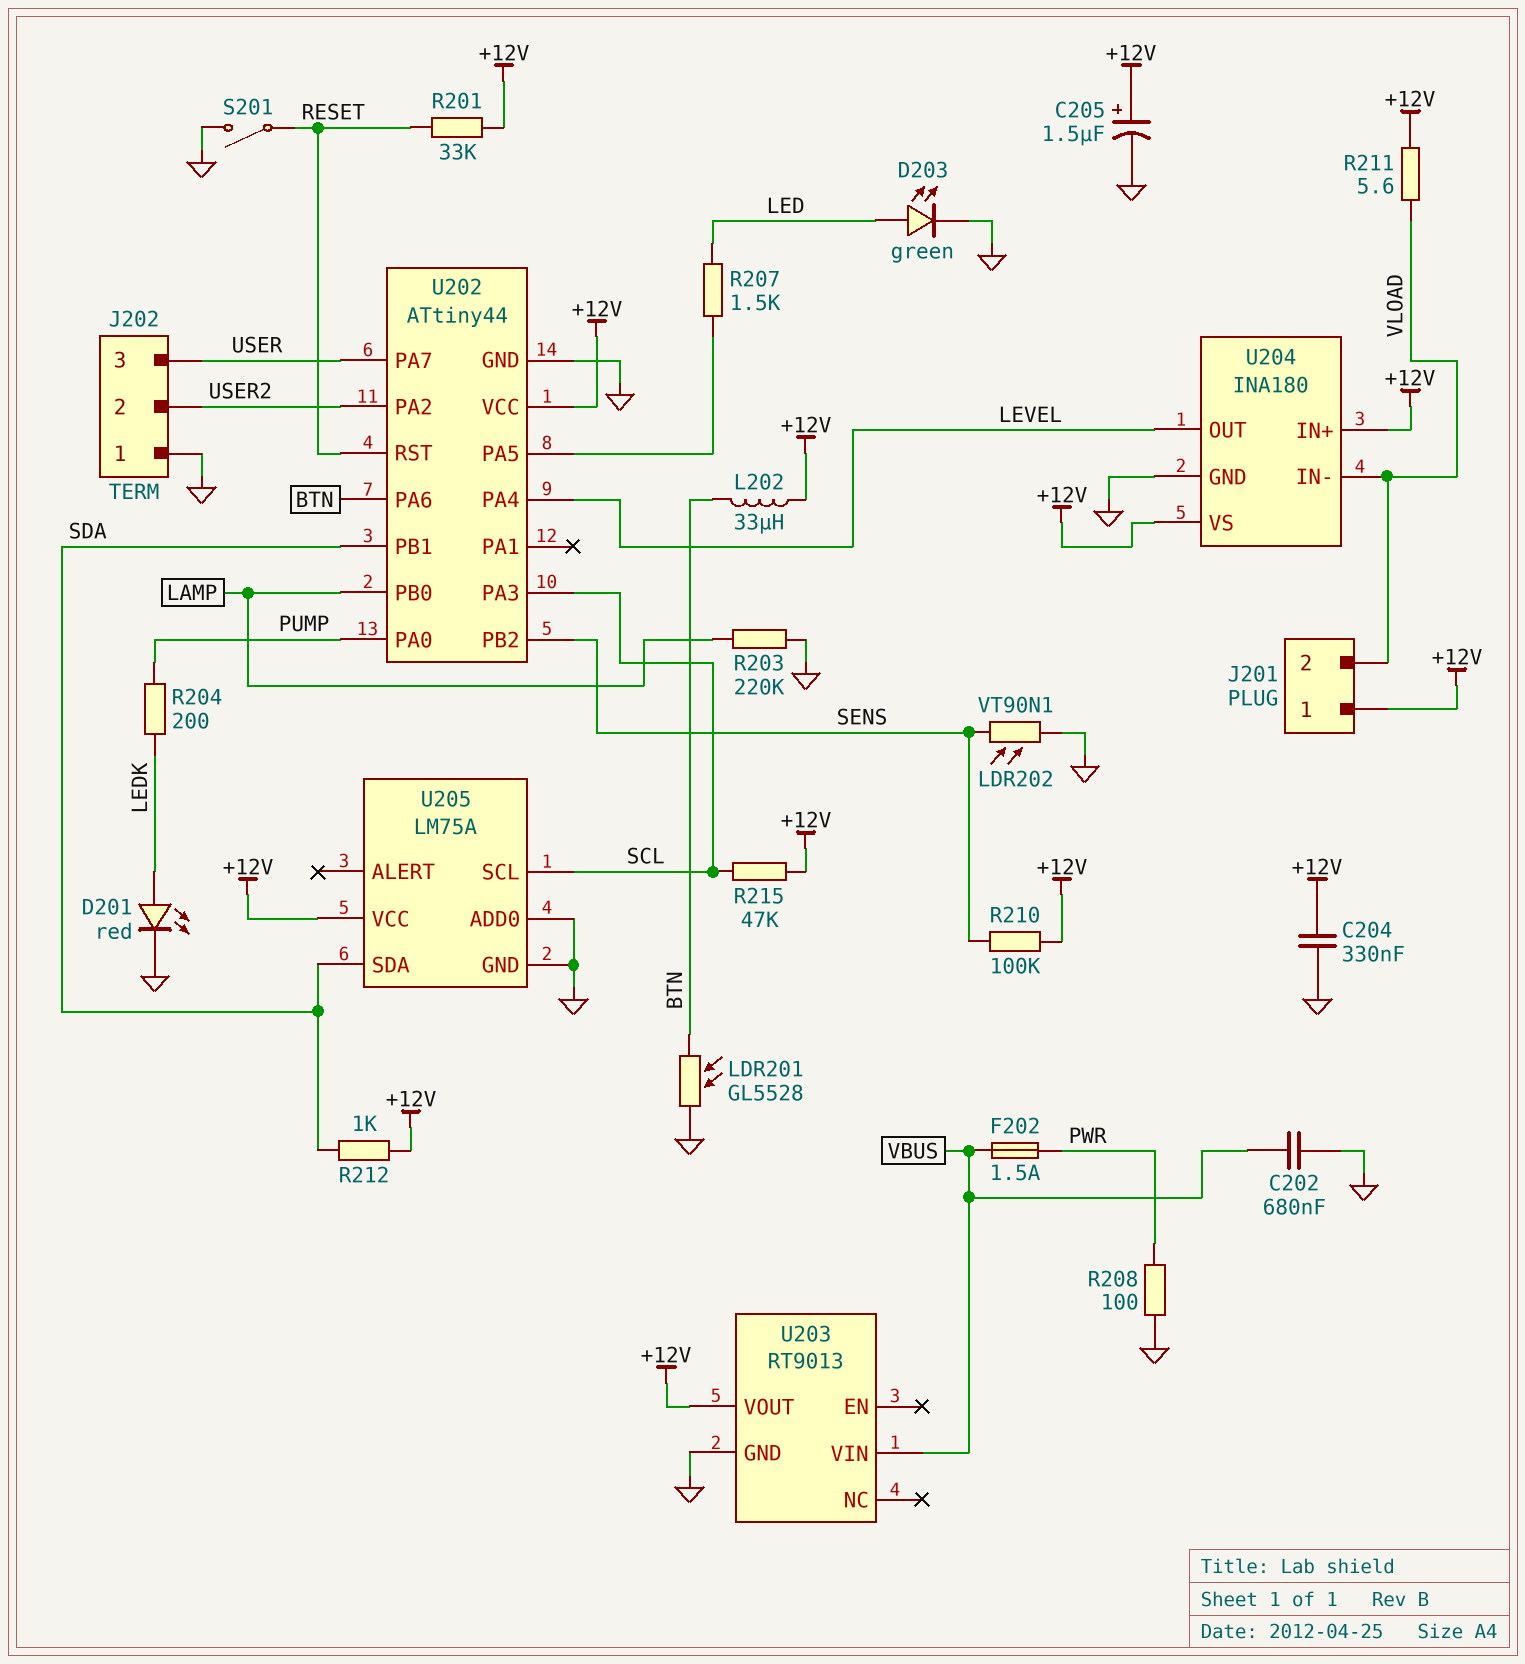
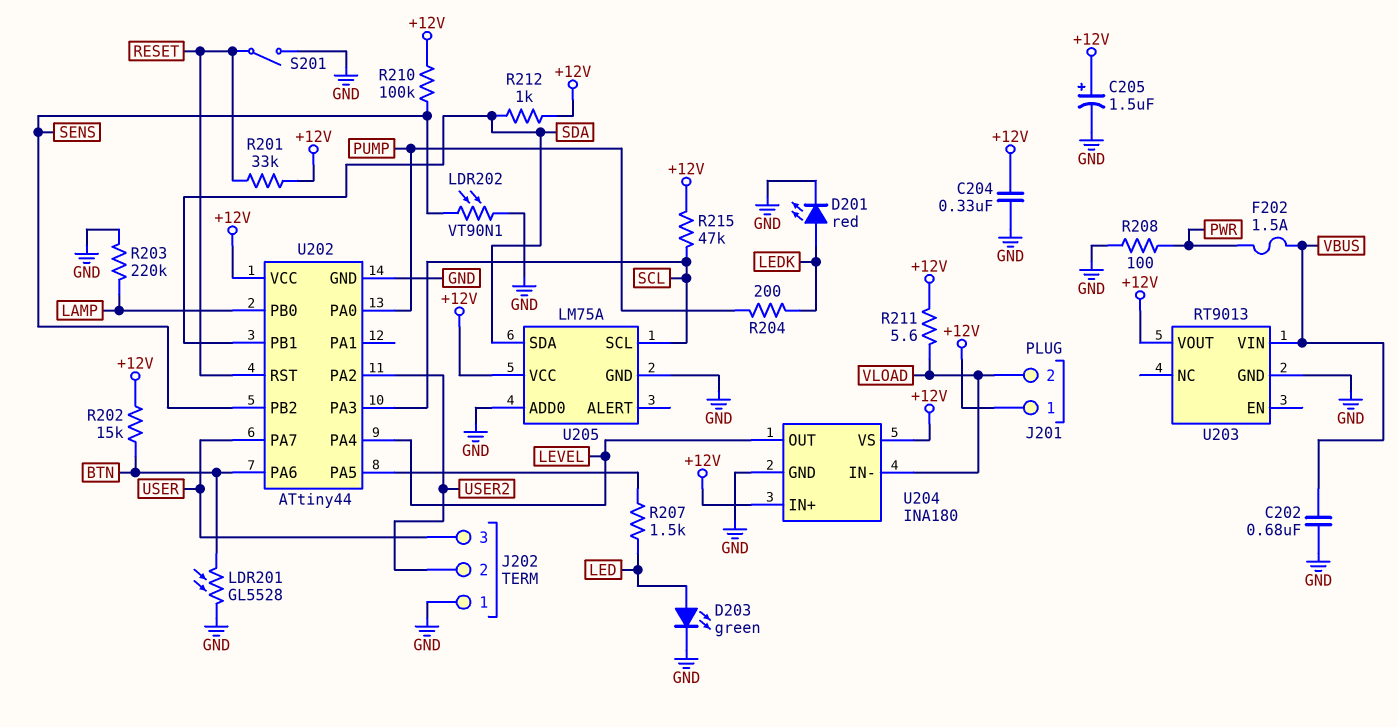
L202: 33uH (+12V, BTN) -> none
R202: none -> 15k (+12V, BTN)

